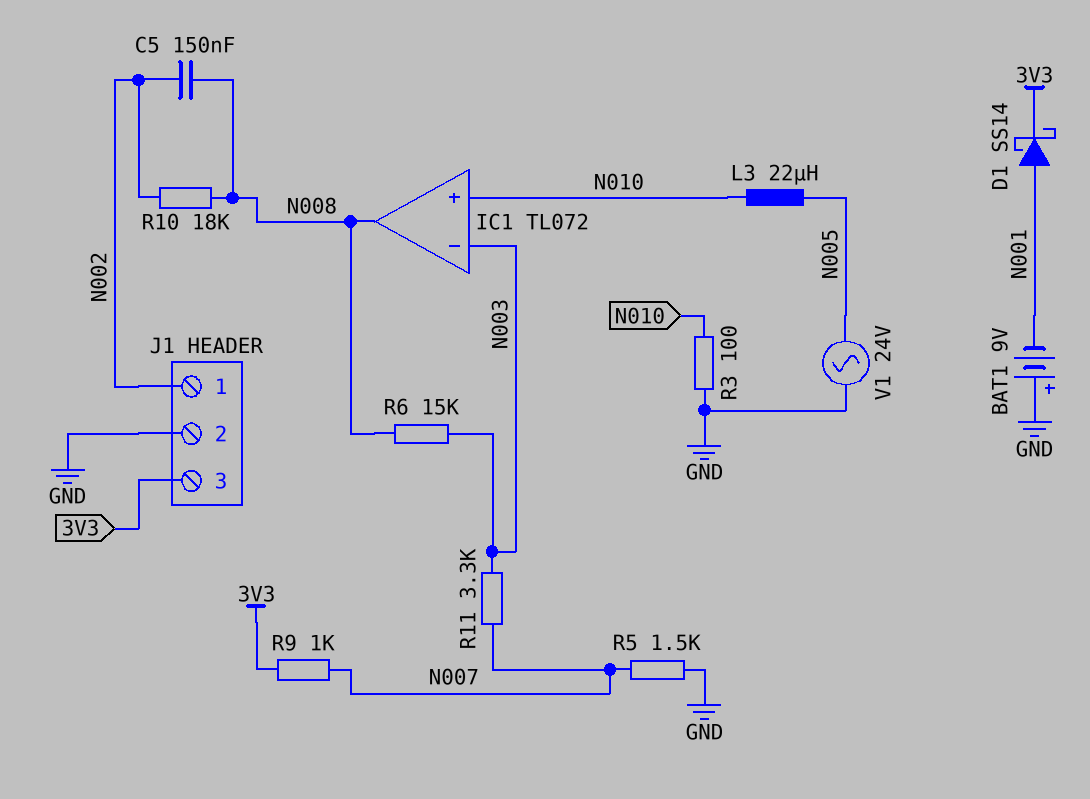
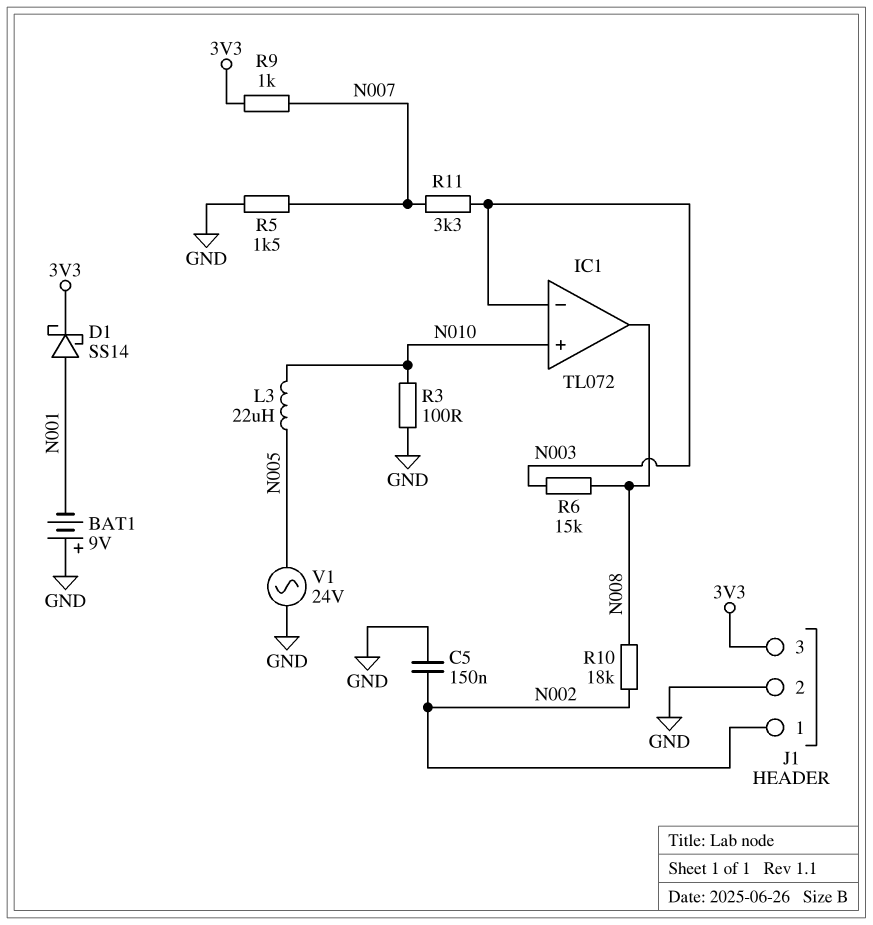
C5: 150nF (N002, N008) -> 150nF (GND, N002)

